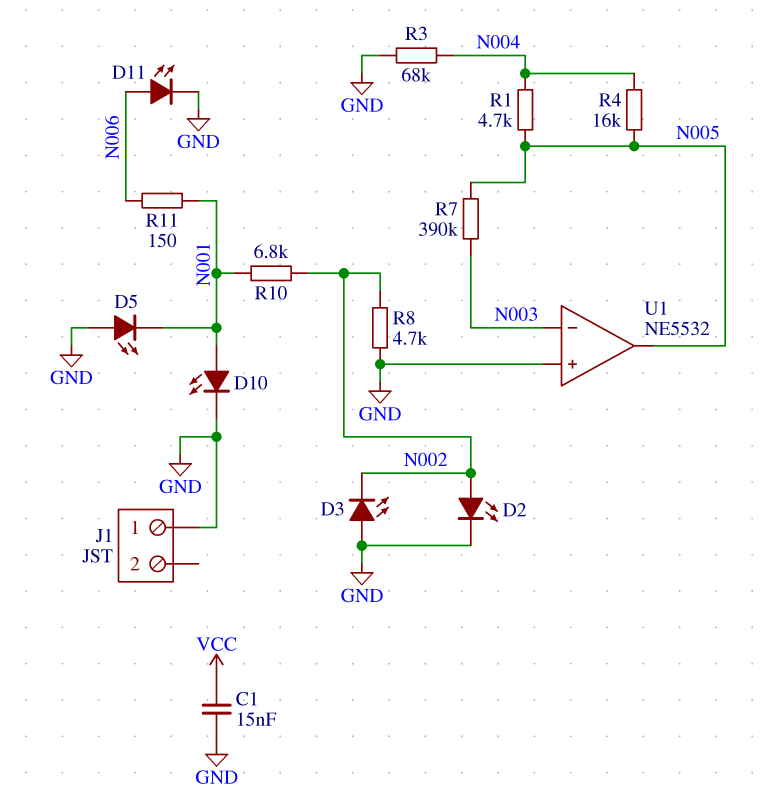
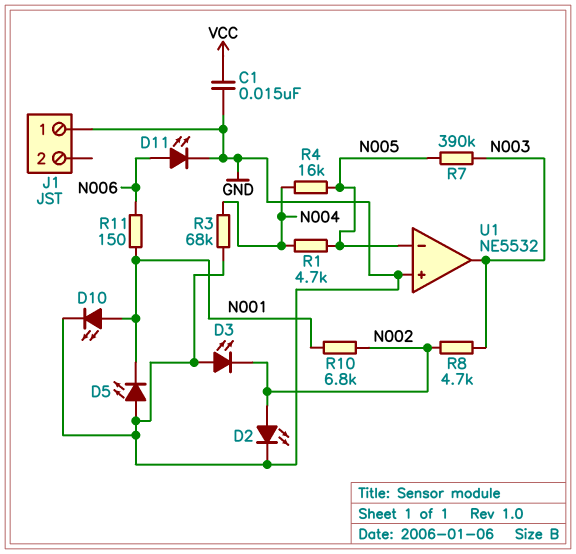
R8: 4.7k (GND, N002) -> 4.7k (N002, N003)
U1 pin in-: N003 -> N005
U1 pin out: N005 -> N003

